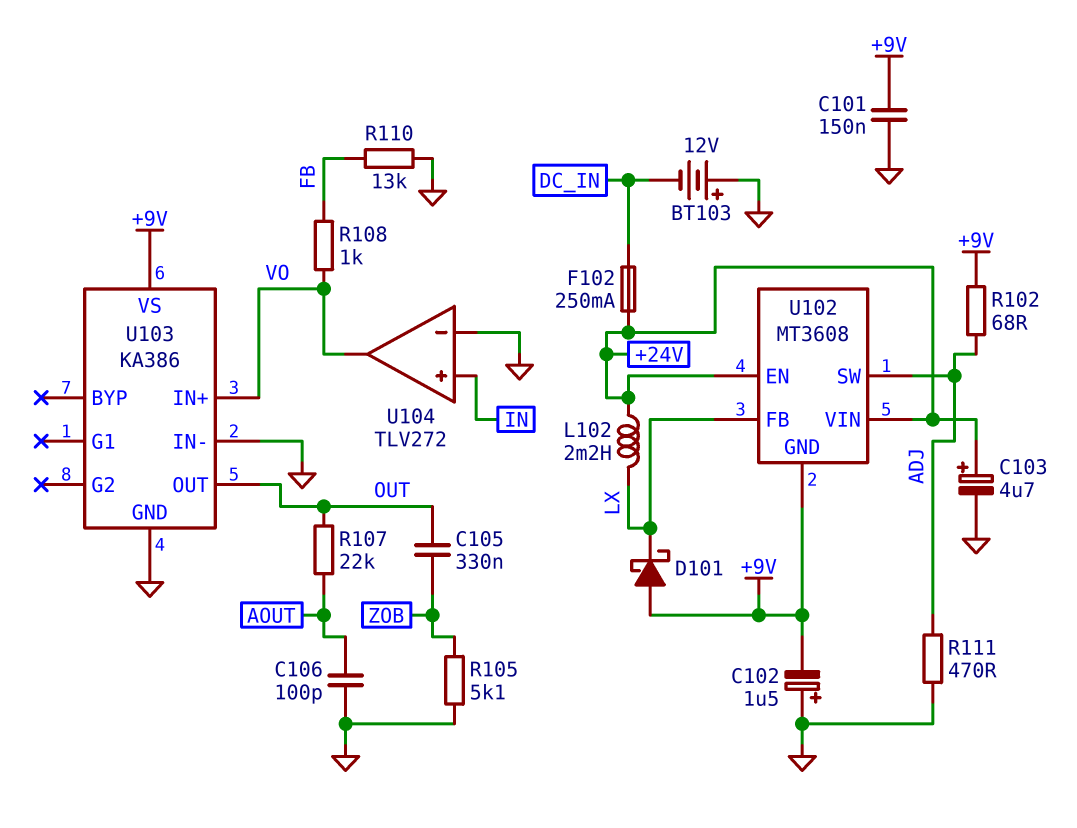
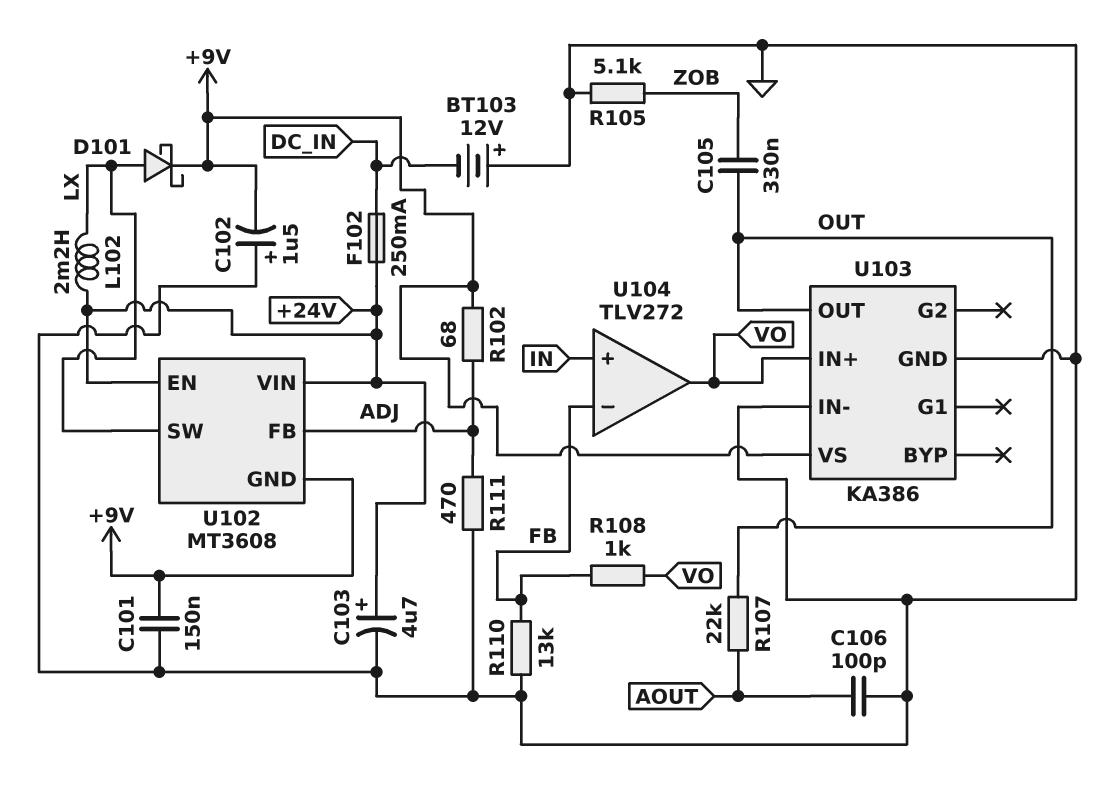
D101: schottky (A +9V, K LX) -> schottky (A LX, K +9V)
U102 pin FB: LX -> ADJ
U102 pin SW: ADJ -> LX
U104 pin in-: GND -> FB

